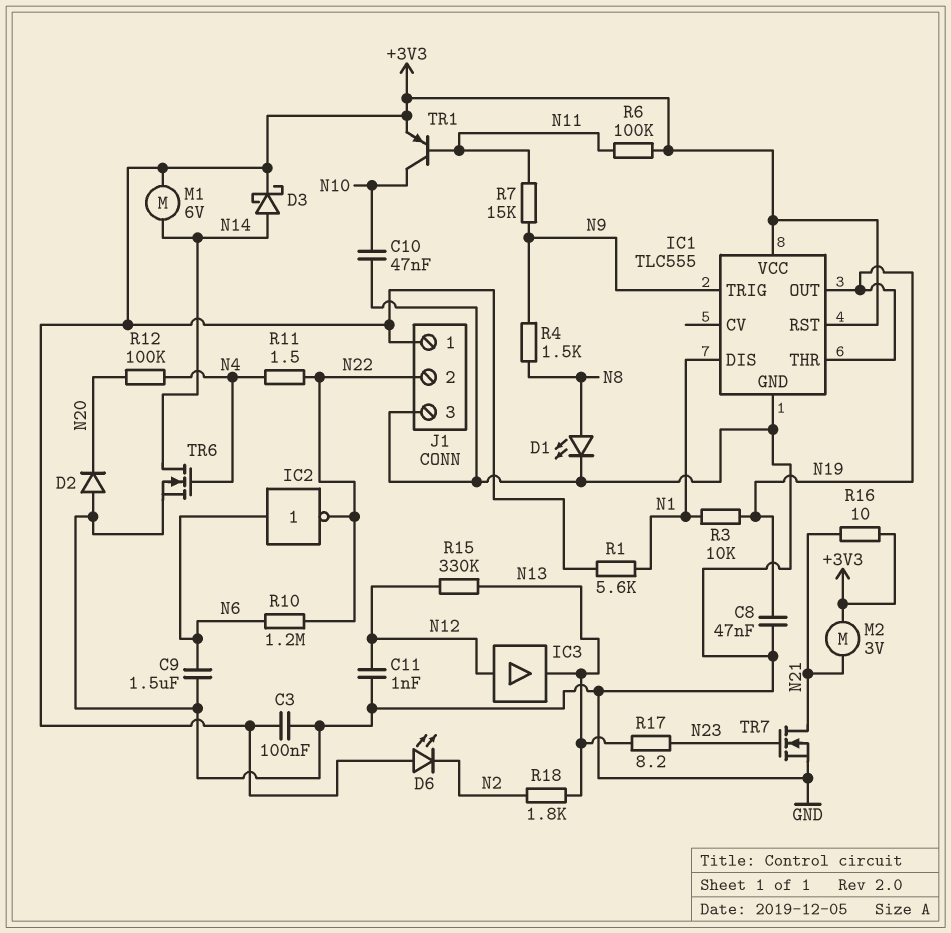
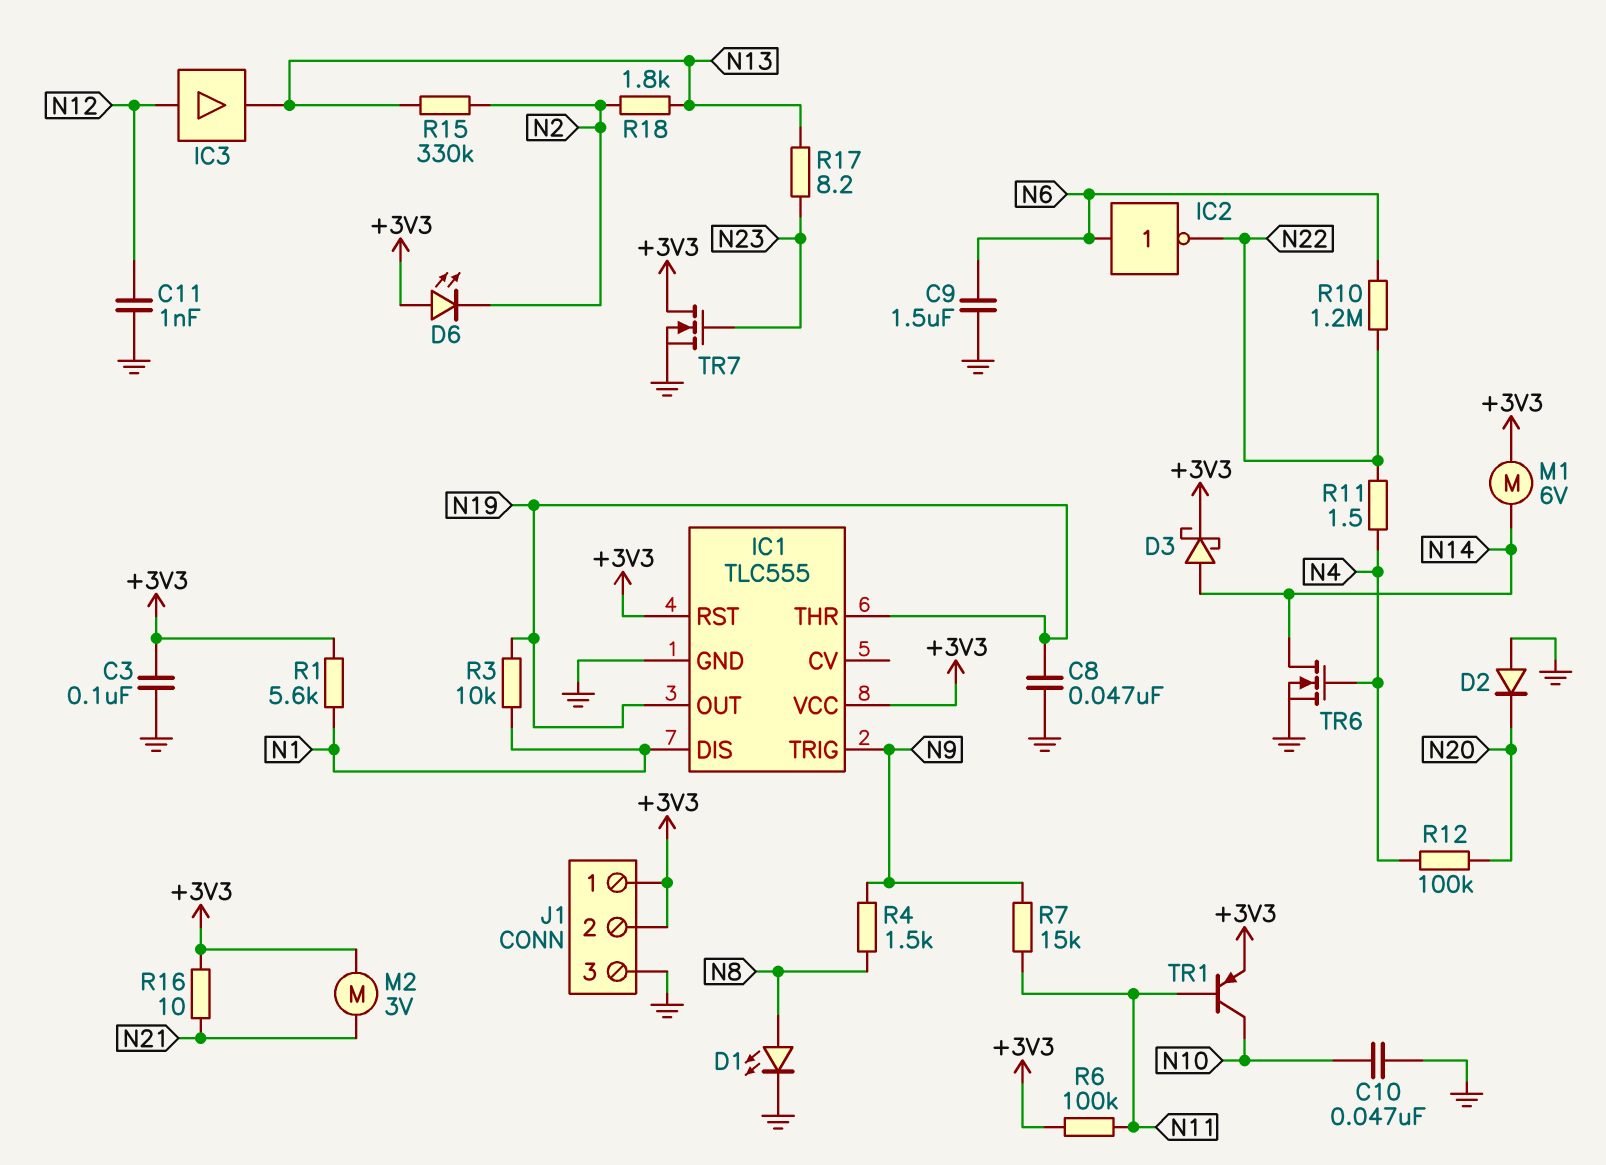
J1 pin 2: N22 -> +3V3
R15: 330k (N12, N13) -> 330k (N2, N13)
TR7: NMOS (G N23, D N21, S GND) -> NMOS (G N23, D +3V3, S GND)

